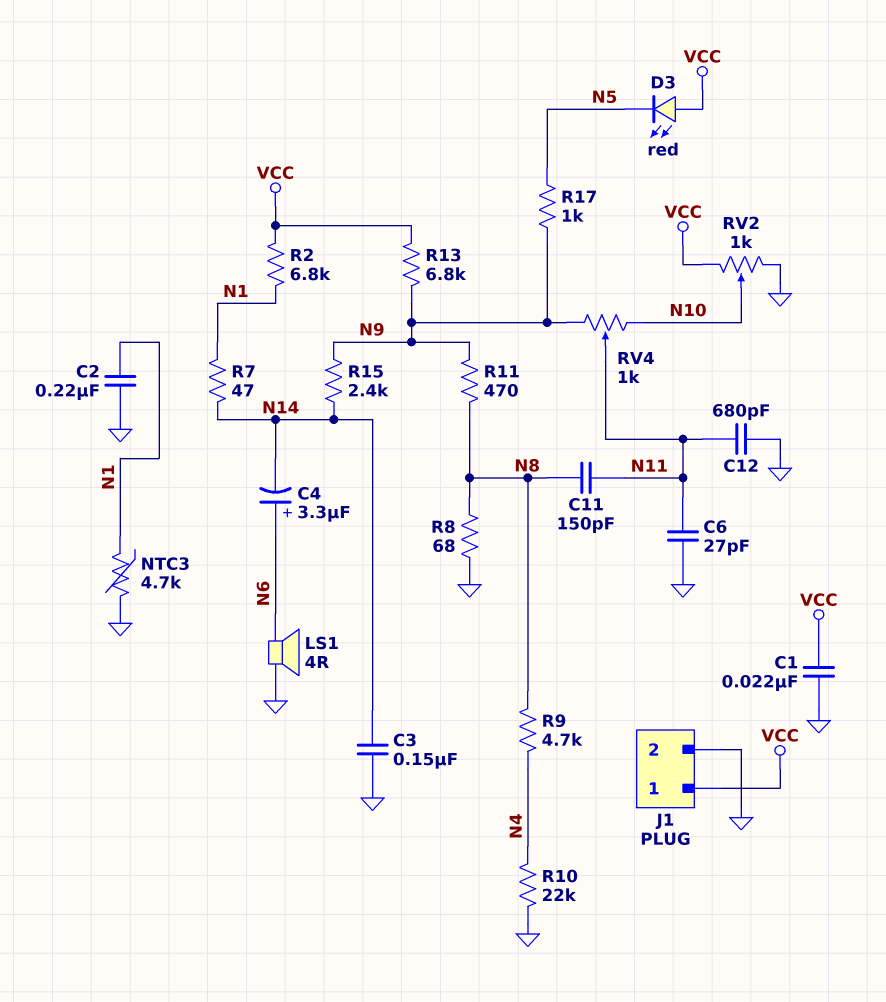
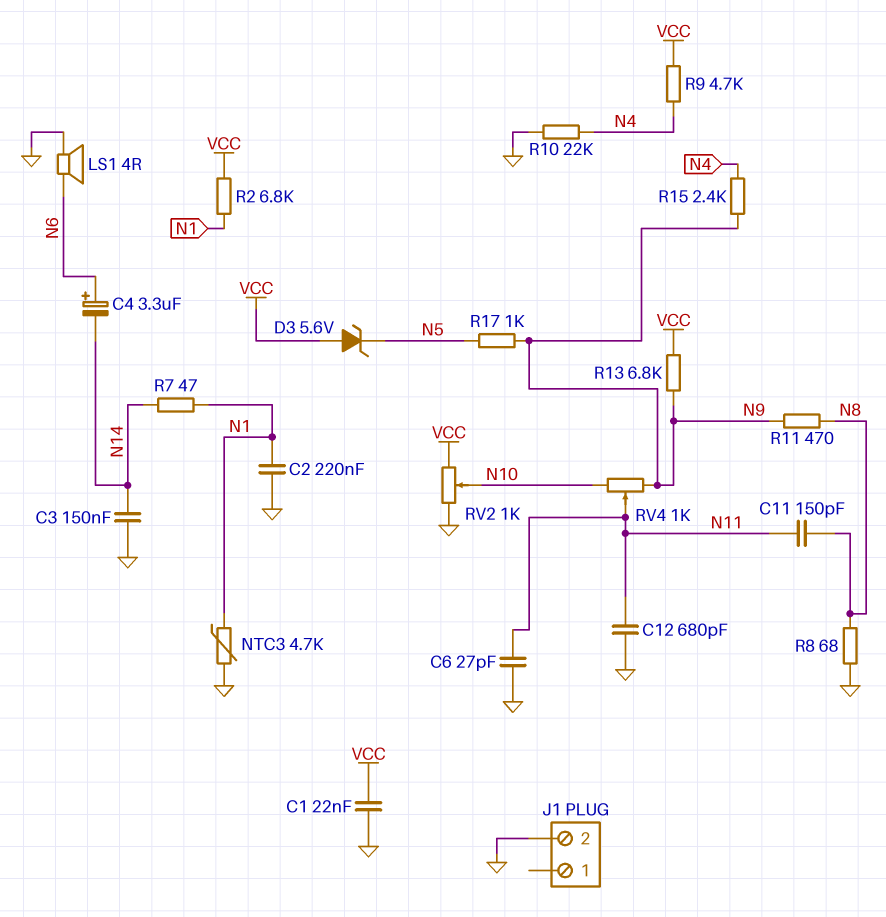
D3: LED red (A VCC, K N5) -> zener 5.6V (A VCC, K N5)
J1 pin 1: VCC -> none
R9: 4.7k (N4, N8) -> 4.7k (N4, VCC)
R15: 2.4k (N9, N14) -> 2.4k (N4, N9)

